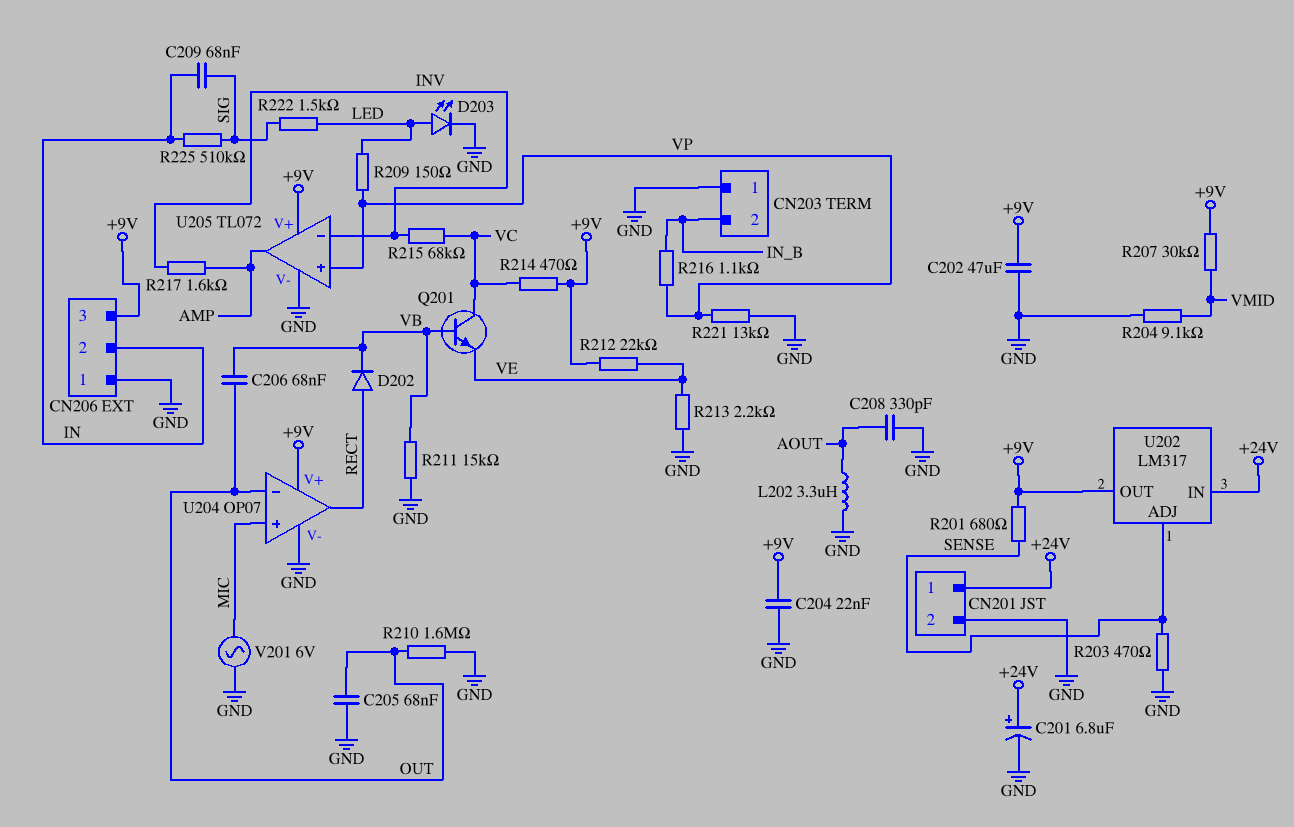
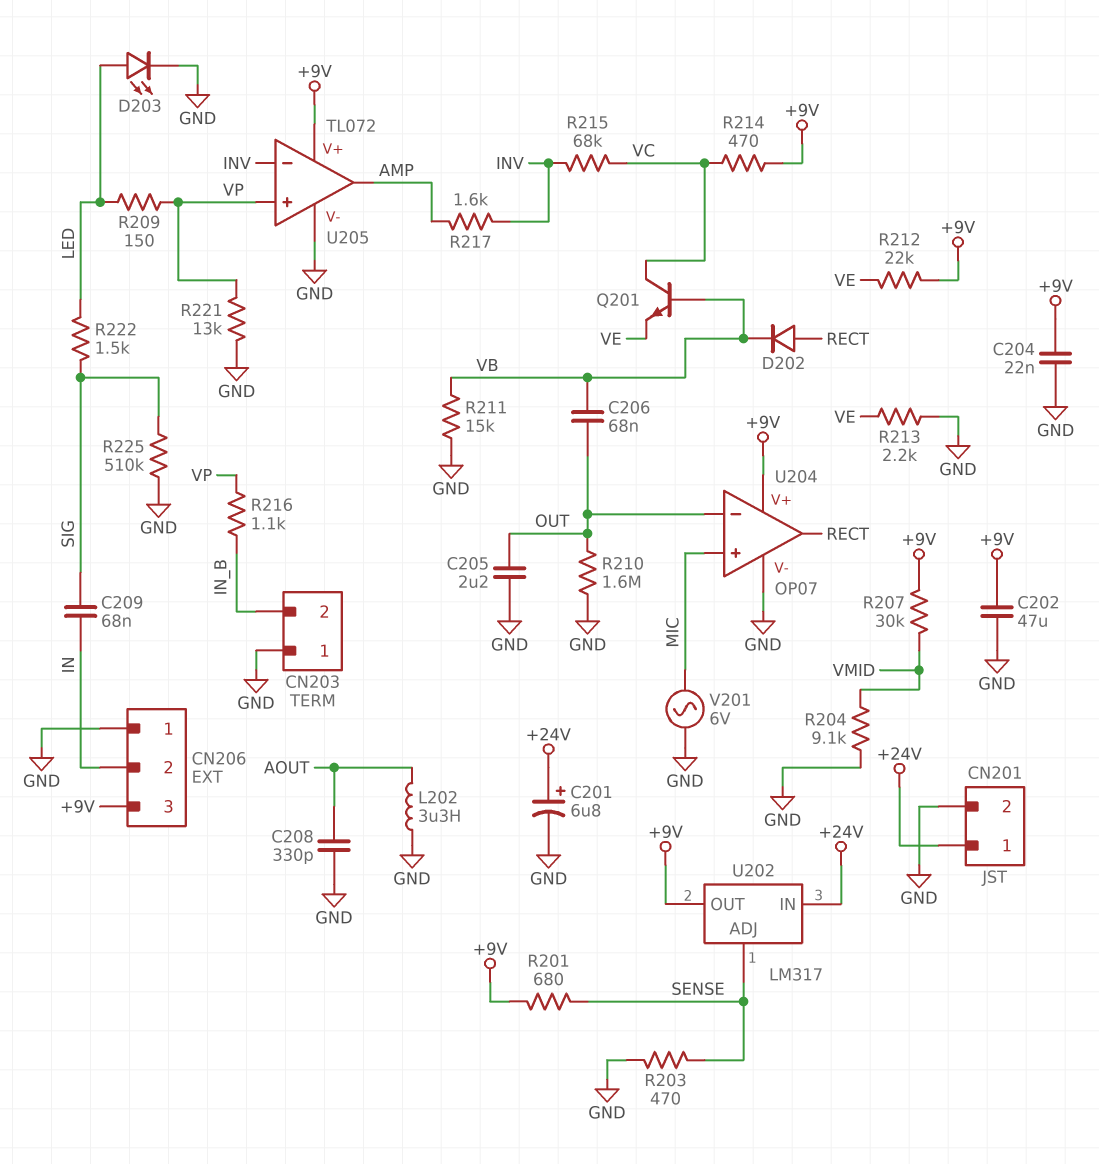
C205: 68nF (GND, OUT) -> 2.2uF (GND, OUT)
R225: 510k (IN, SIG) -> 510k (GND, SIG)

